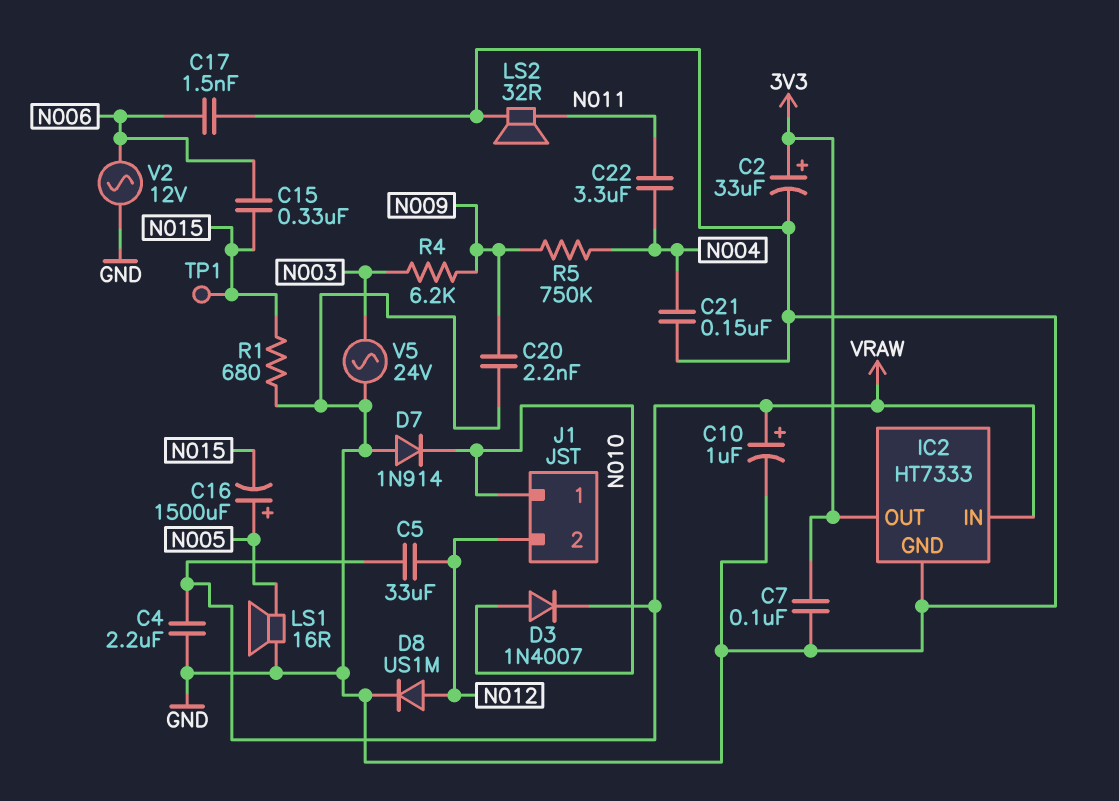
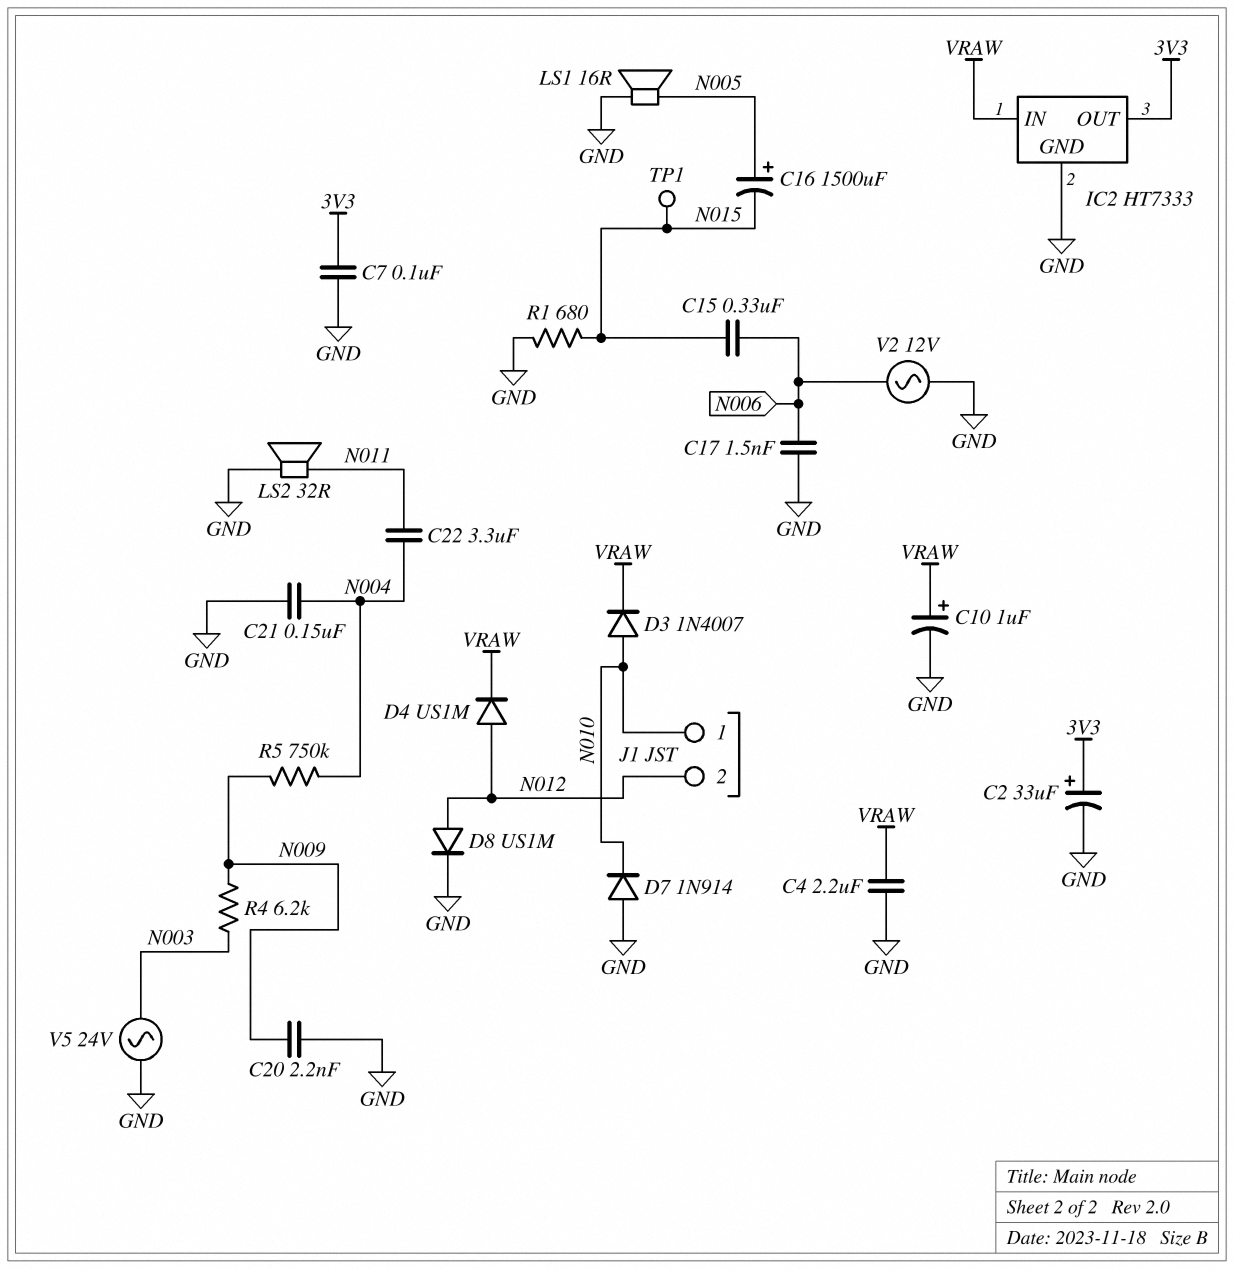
C5: 33uF (N012, VRAW) -> none
D4: none -> diode US1M (A N012, K VRAW)

